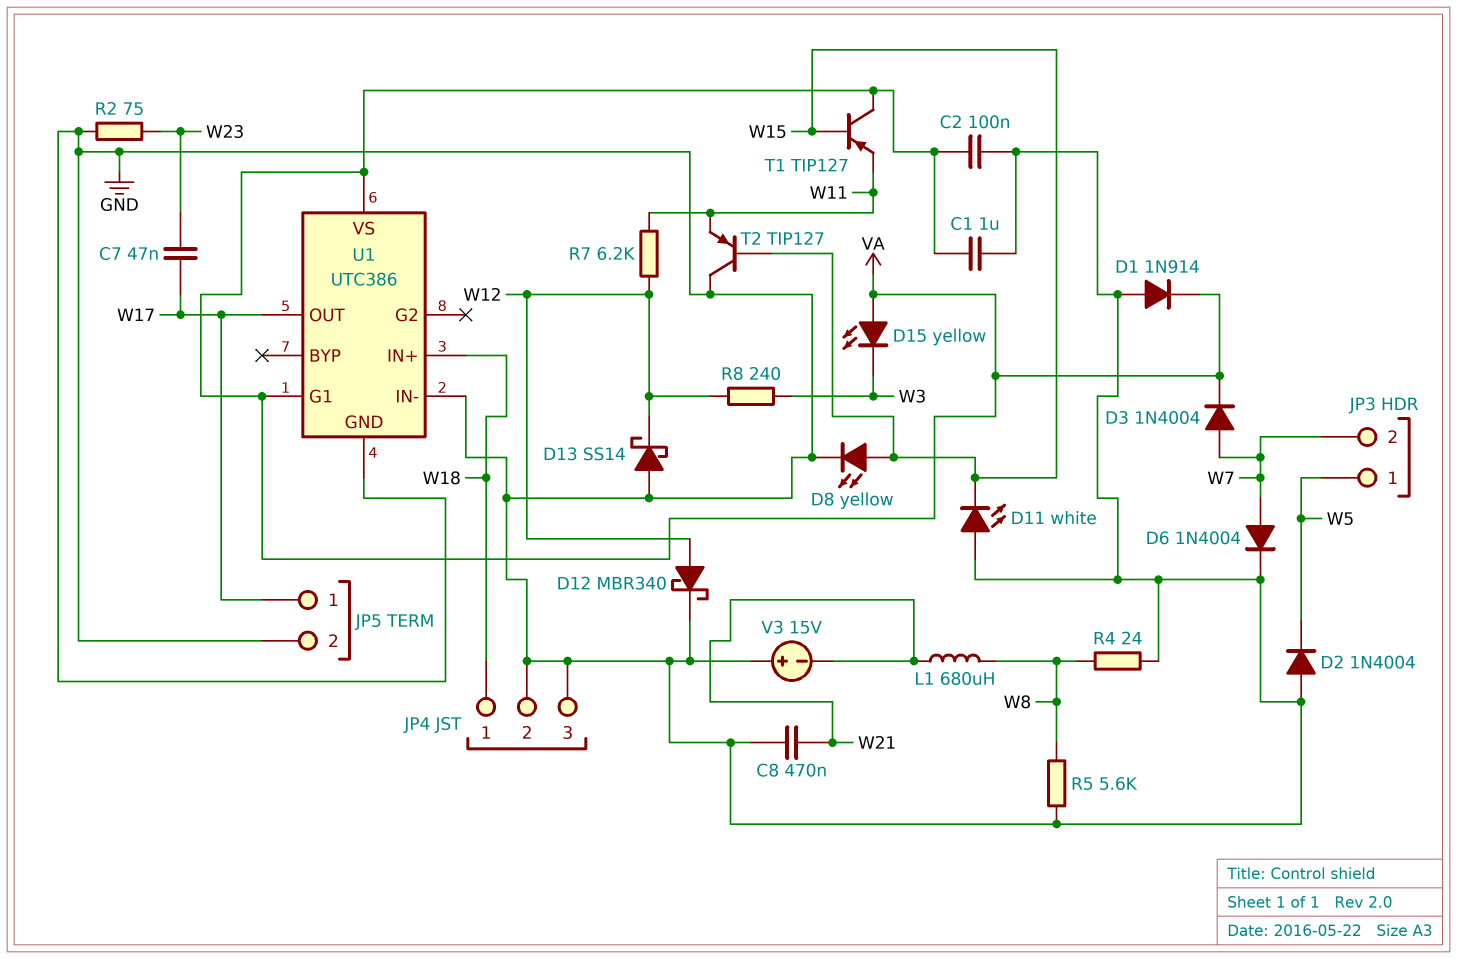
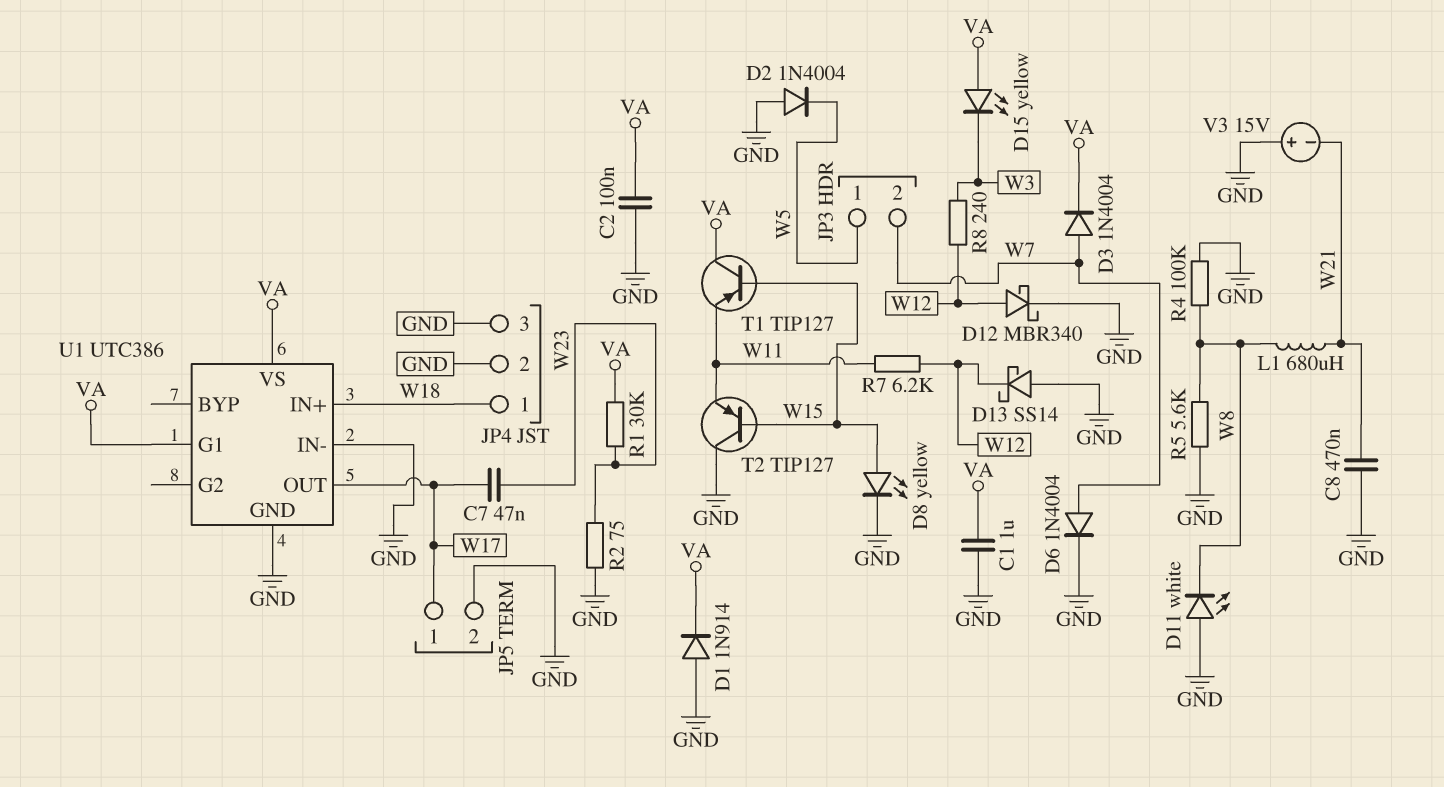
D11: LED white (A GND, K W15) -> LED white (A GND, K W8)
R1: none -> 30k (VA, W23)
R4: 24 (GND, W8) -> 100k (GND, W8)

